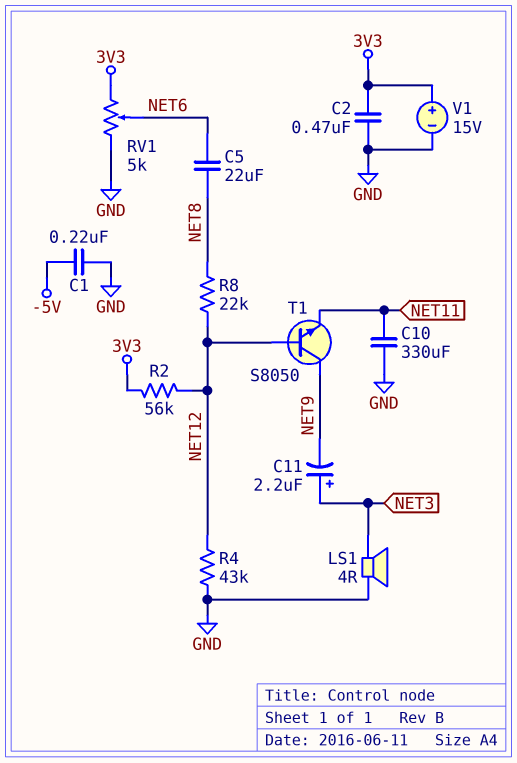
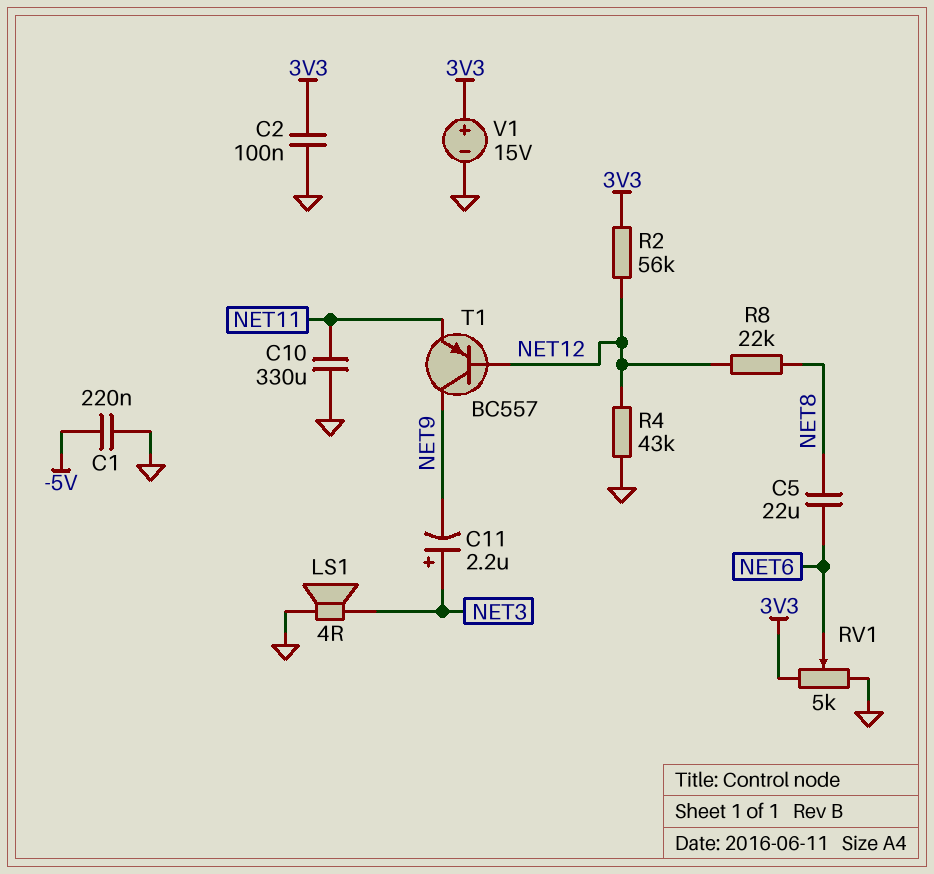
C2: 470nF (3V3, GND) -> 100nF (3V3, GND)
T1: NPN S8050 (B NET12, C NET9, E NET11) -> PNP BC557 (B NET12, C NET9, E NET11)

